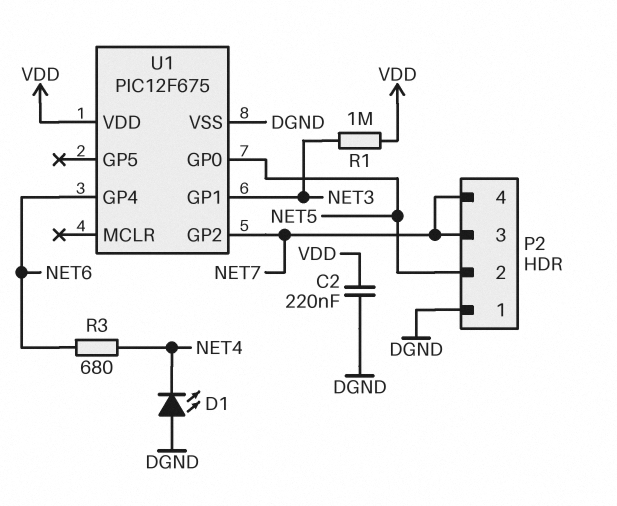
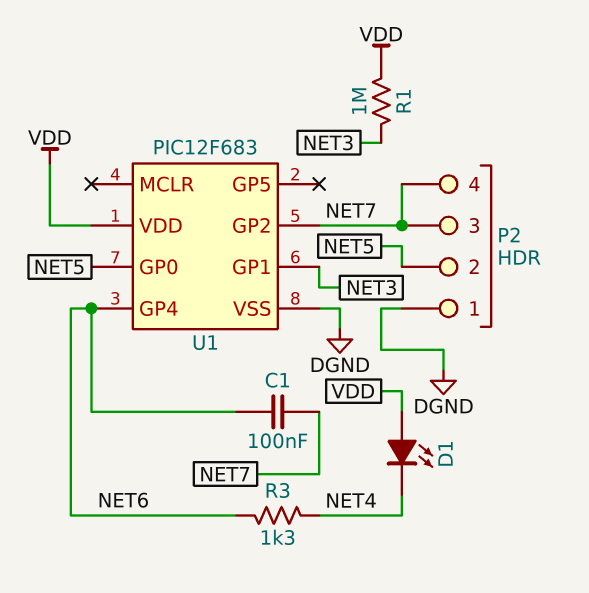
C1: none -> 100nF (NET6, NET7)
C2: 220nF (DGND, VDD) -> none
D1: LED (A DGND, K NET4) -> LED (A VDD, K NET4)
R3: 680 (NET4, NET6) -> 1.3k (NET4, NET6)
U1: PIC12F675 -> PIC12F683

